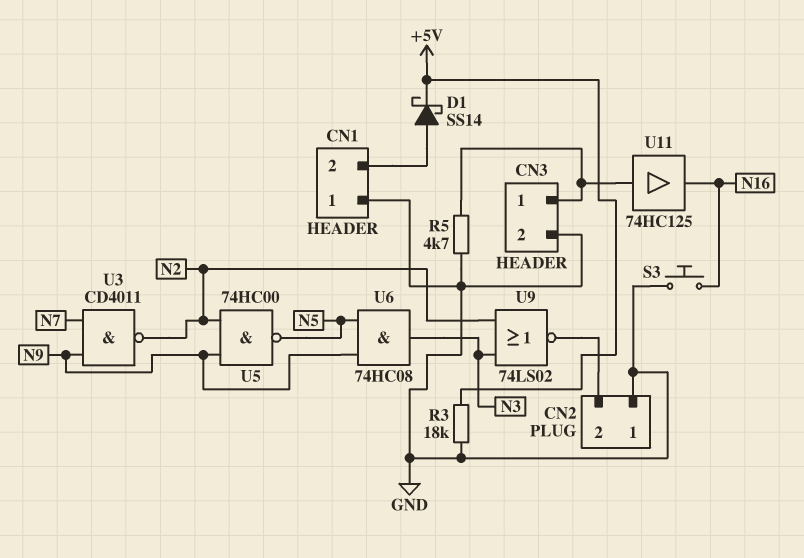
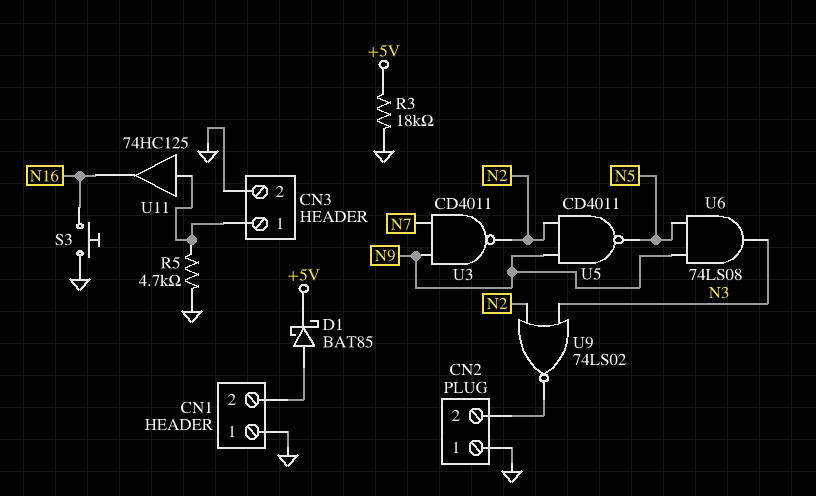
D1: schottky SS14 (A CN1/2, K +5V) -> schottky BAT85 (A CN1/2, K +5V)
U5: NAND 74HC00 (in N2, in N9, out N5) -> NAND CD4011 (in N2, in N9, out N5)
U6: AND 74HC08 (in N5, in N9, out N3) -> AND 74LS08 (in N5, in N9, out N3)

